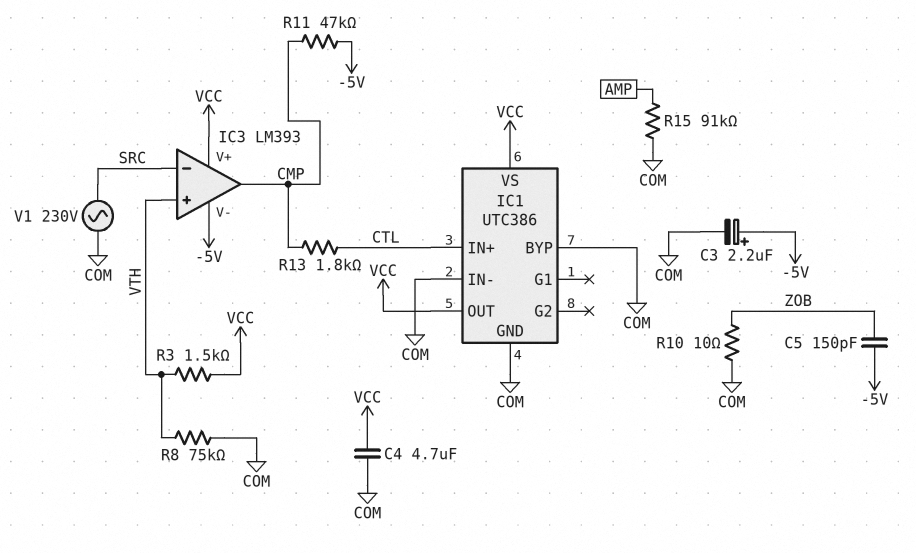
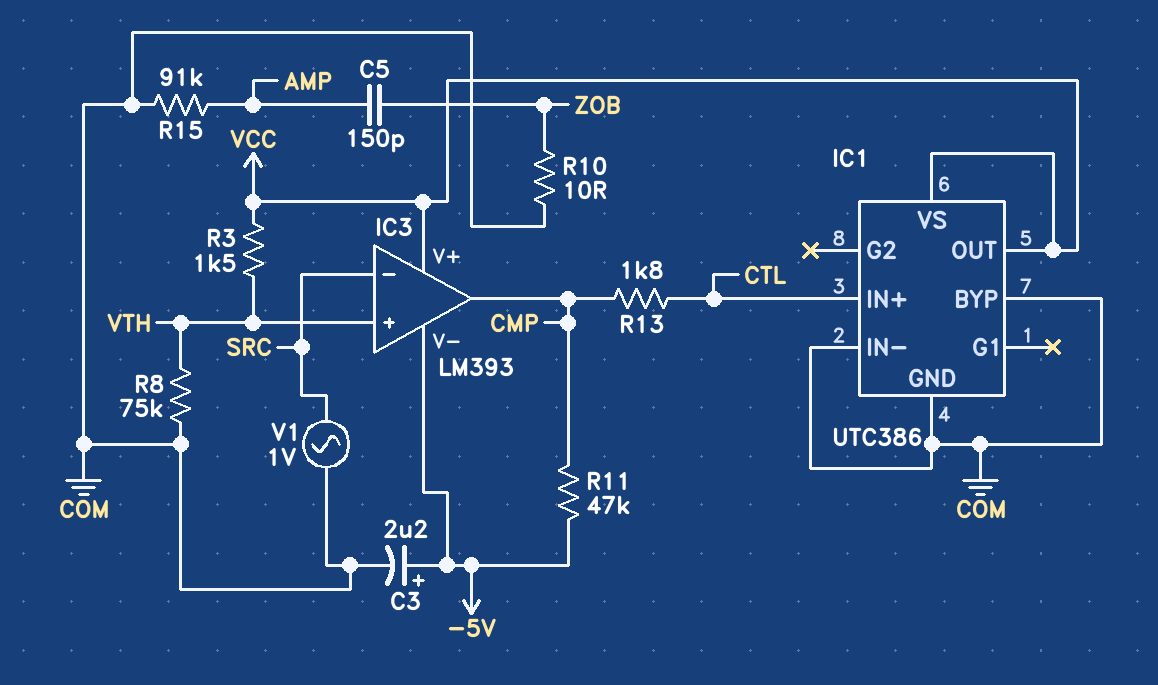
C4: 4.7uF (COM, VCC) -> none
C5: 150pF (-5V, ZOB) -> 150pF (AMP, ZOB)
V1: AC 230V (COM, SRC) -> AC 1V (COM, SRC)

